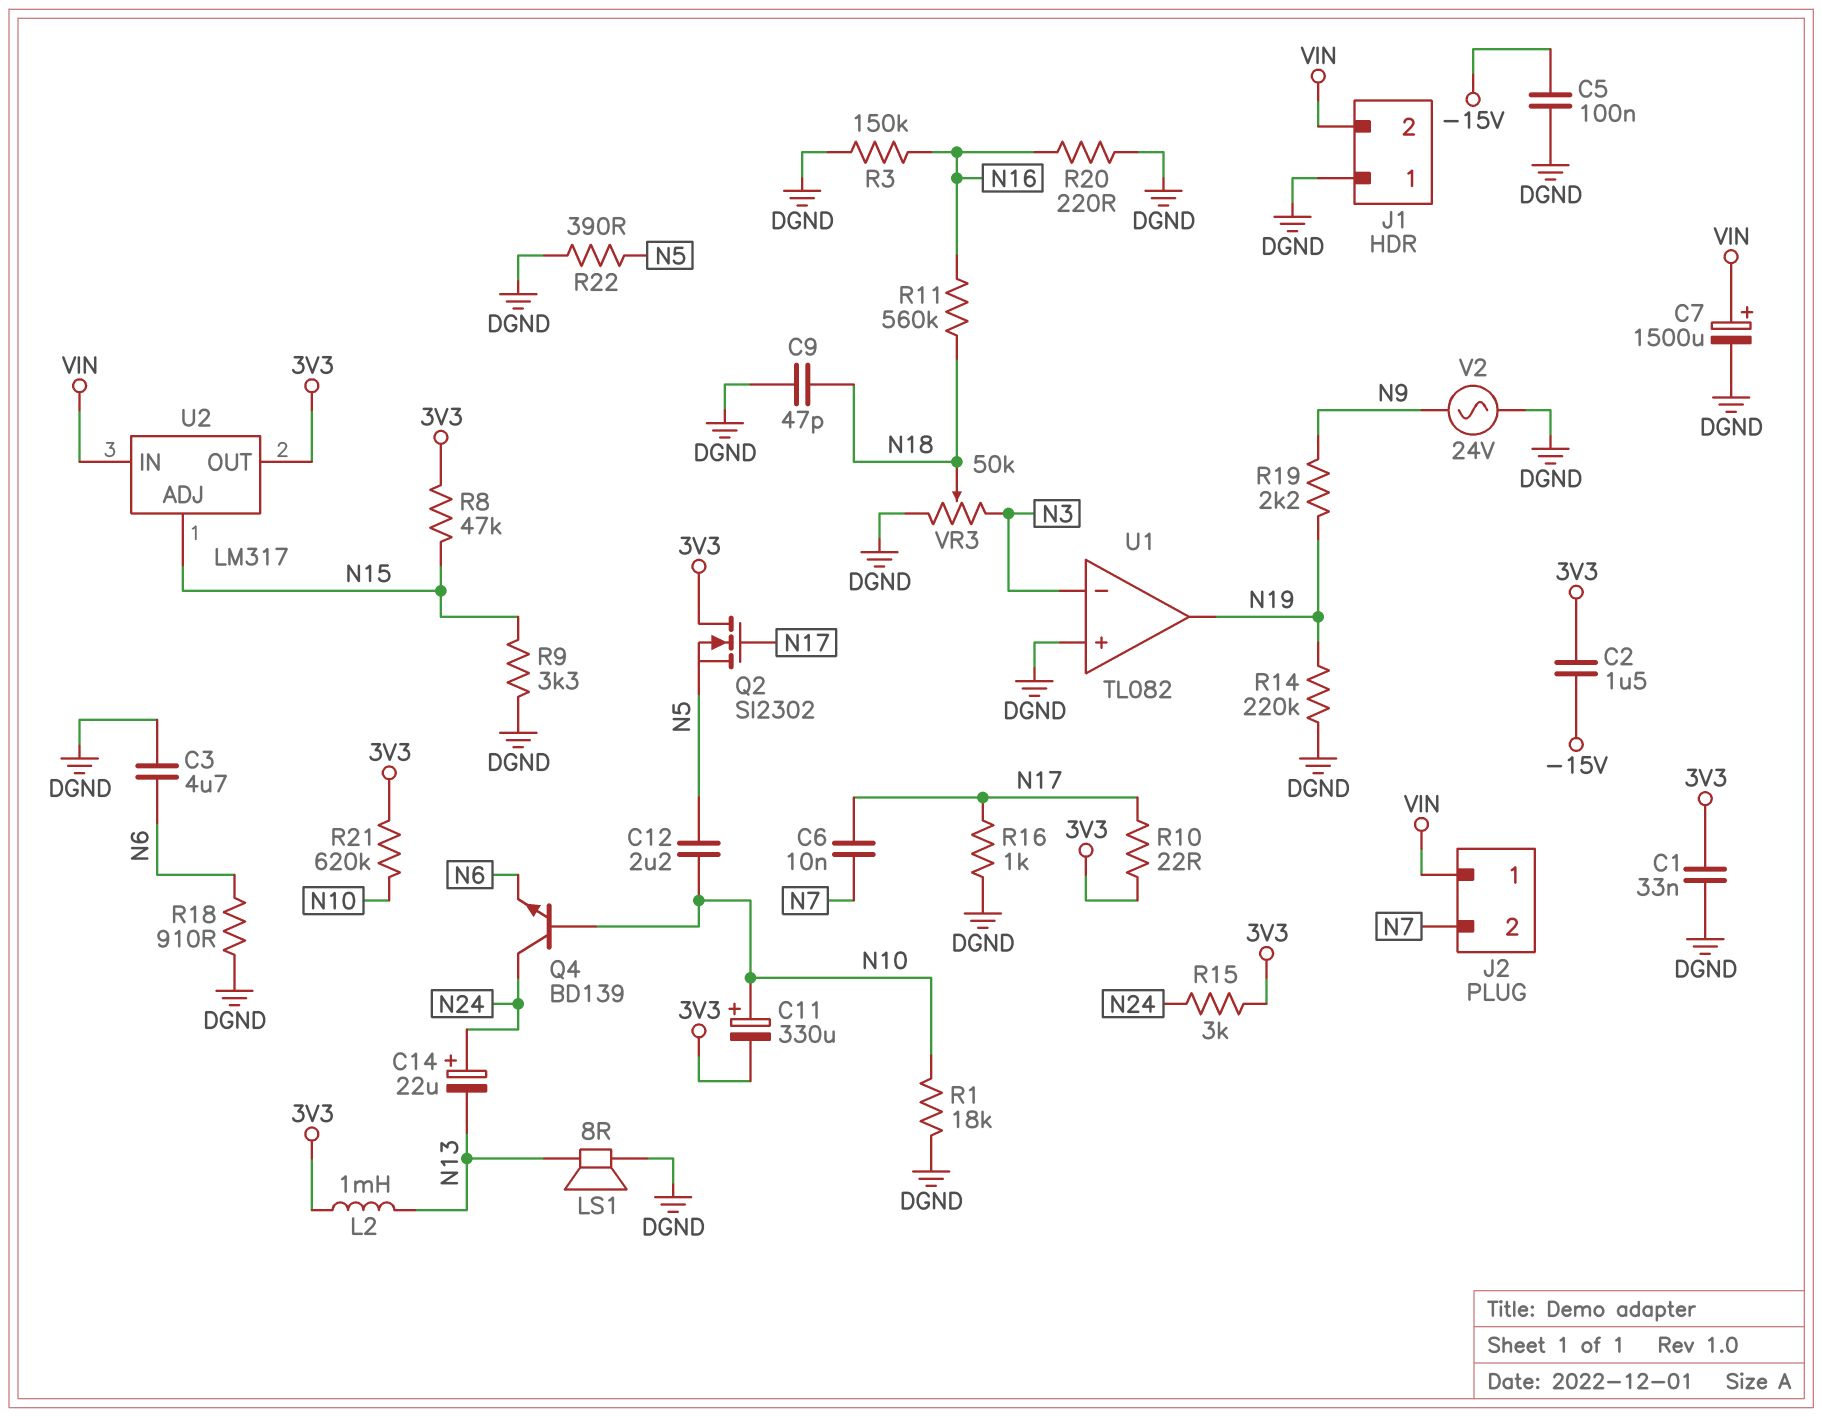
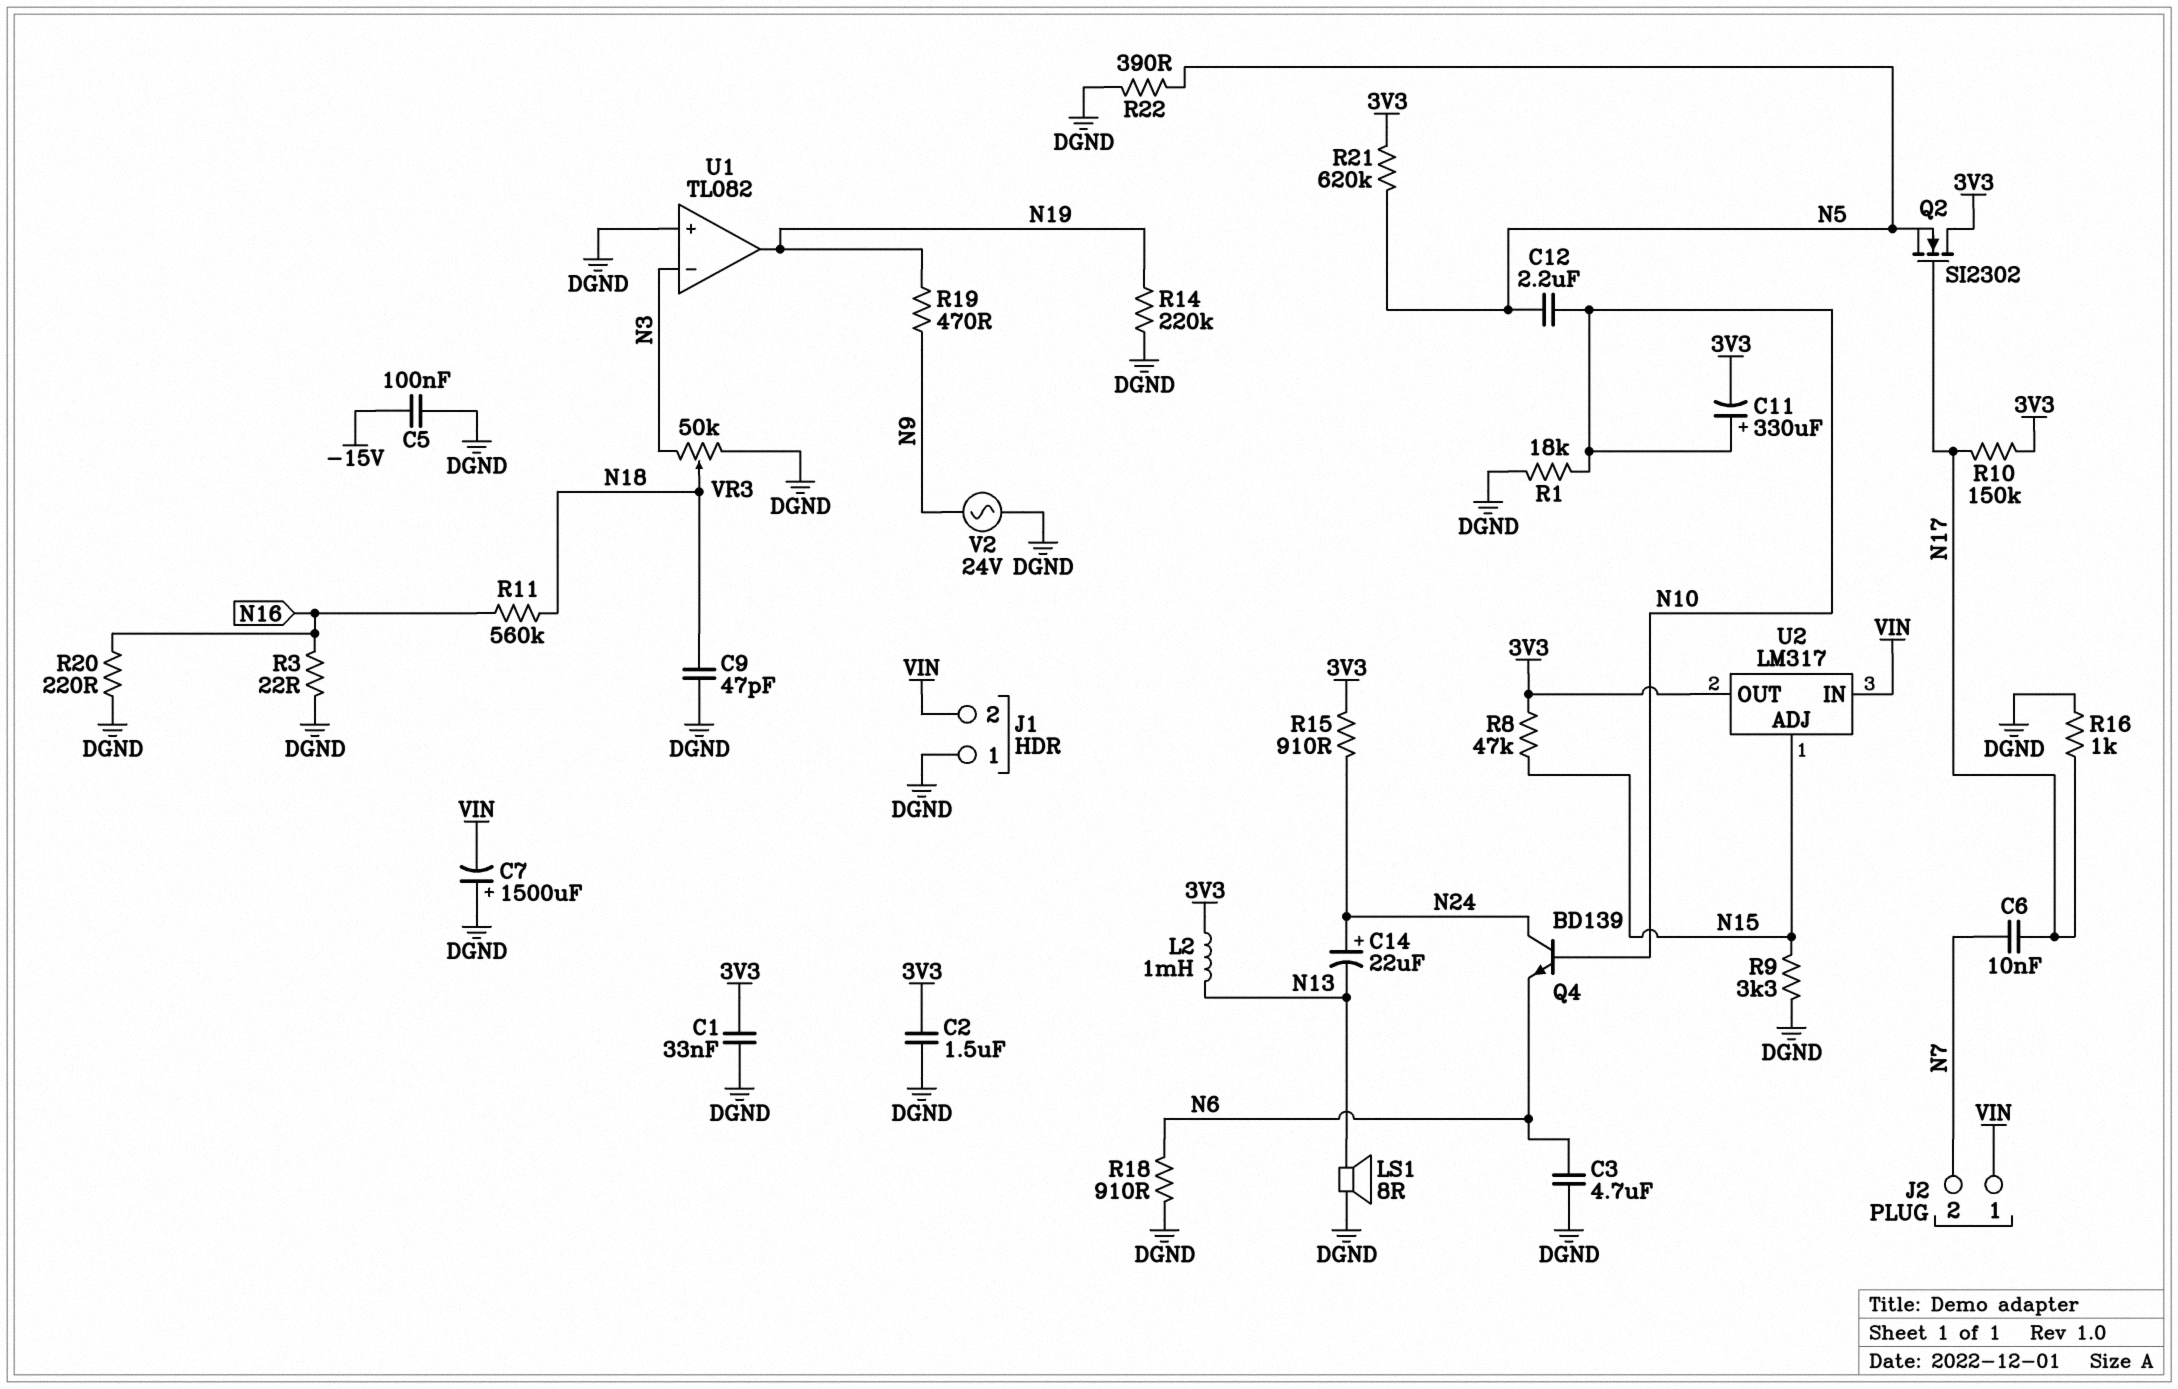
C2: 1.5uF (-15V, 3V3) -> 1.5uF (3V3, DGND)
C7: 1500uF (plus VIN, minus DGND) -> 1500uF (plus DGND, minus VIN)
R3: 150k (DGND, N16) -> 22 (DGND, N16)
R10: 22 (3V3, N17) -> 150k (3V3, N17)
R15: 3k (3V3, N24) -> 910 (3V3, N24)
R19: 2.2k (N9, N19) -> 470 (N9, N19)
R21: 620k (3V3, N10) -> 620k (3V3, N5)

